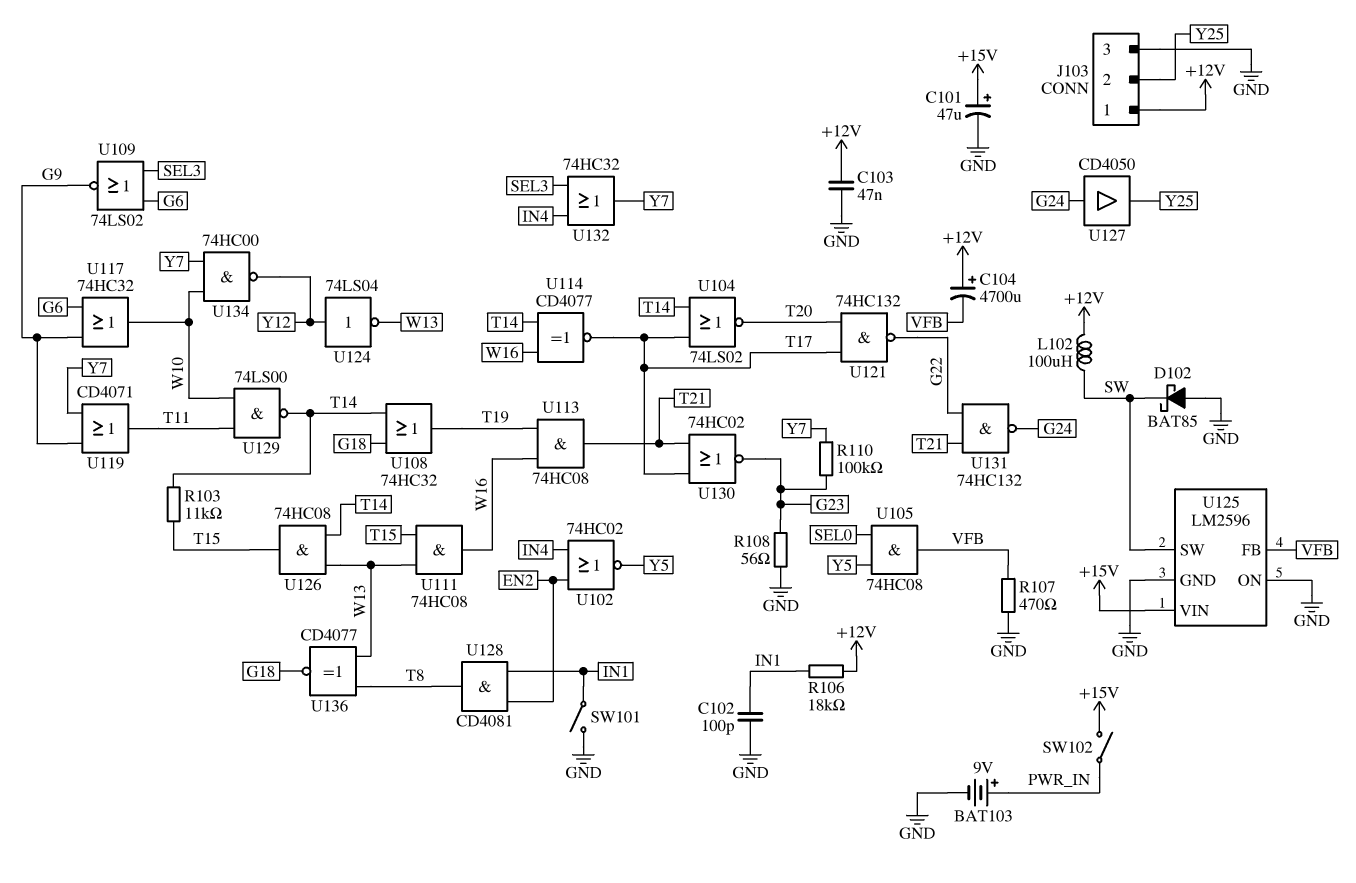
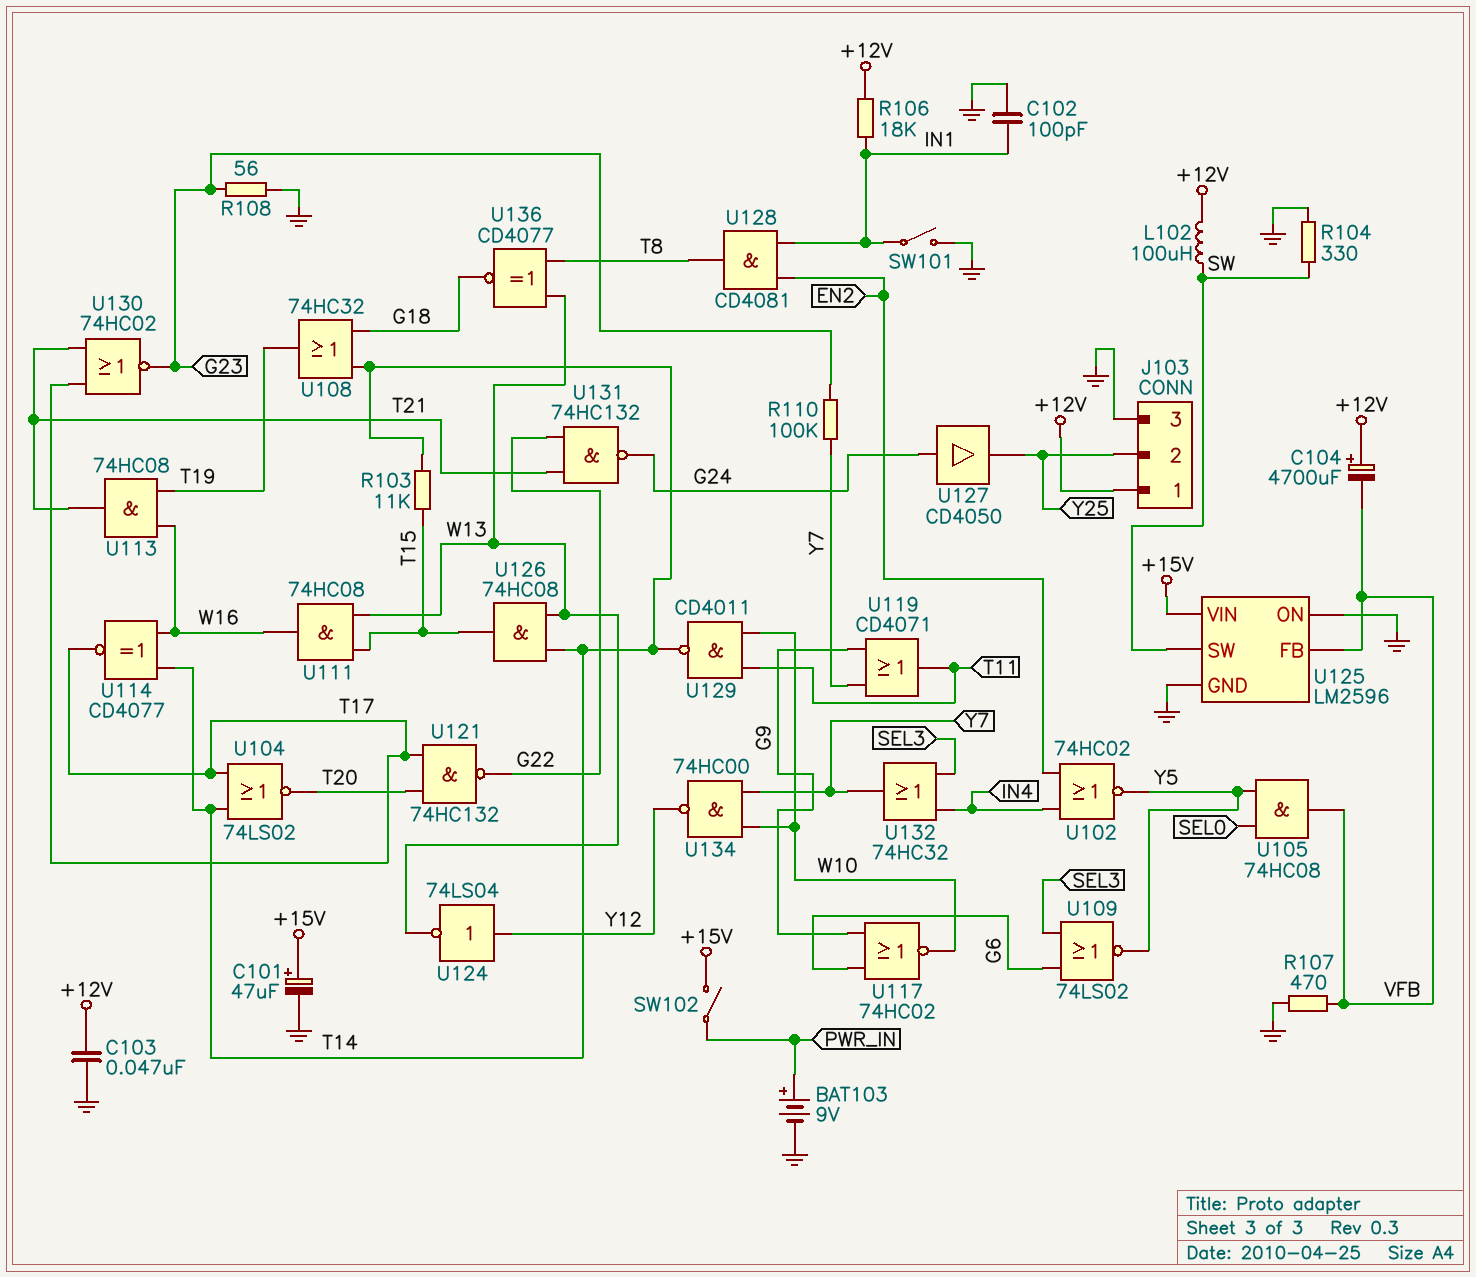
D102: schottky BAT85 (A GND, K SW) -> none
R104: none -> 330 (GND, SW)
U109: NOR 74LS02 (in G6, in SEL3, out G9) -> NOR 74LS02 (in G6, in SEL3, out Y5)
U117: OR 74HC32 (in G6, in G9, out W10) -> NOR 74HC02 (in G6, in G9, out W10)
U129: NAND 74LS00 (in T11, in W10, out T14) -> NAND CD4011 (in T11, in W10, out T14)

